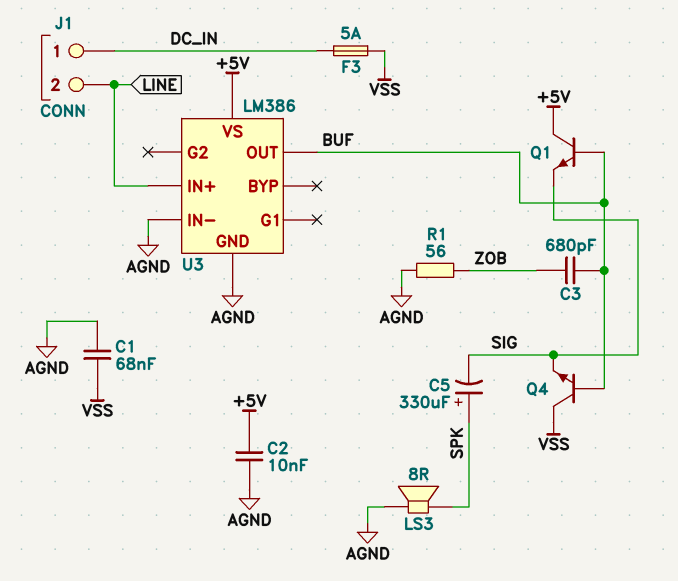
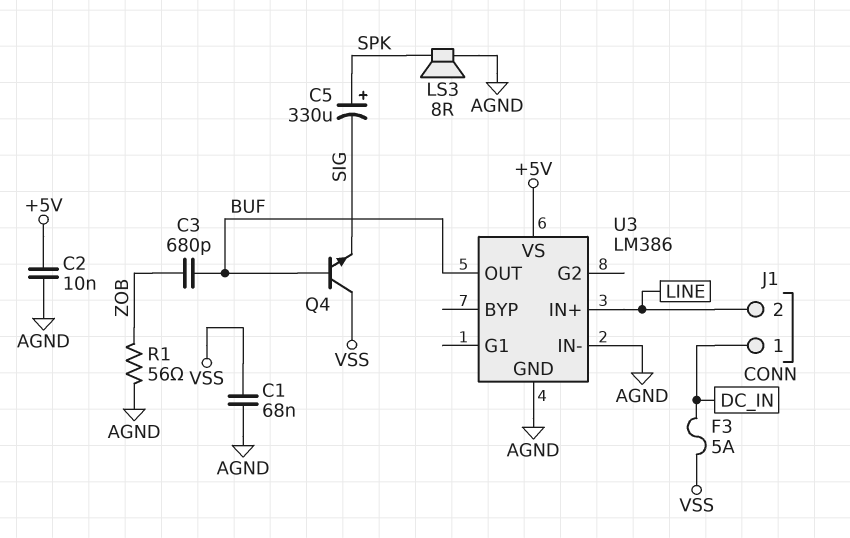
Q1: NPN (B BUF, C +5V, E SIG) -> none

